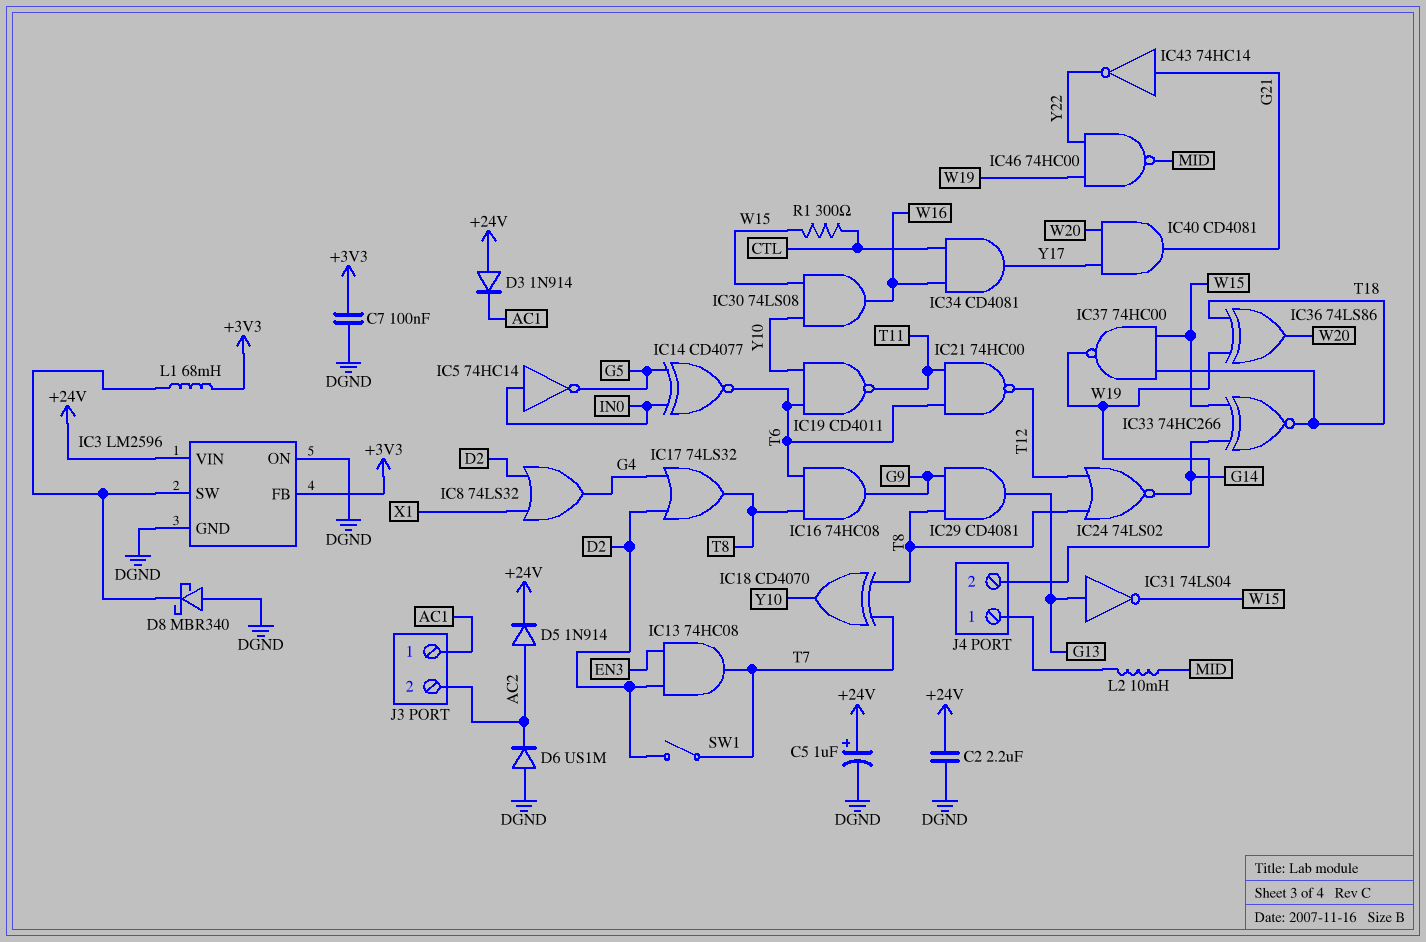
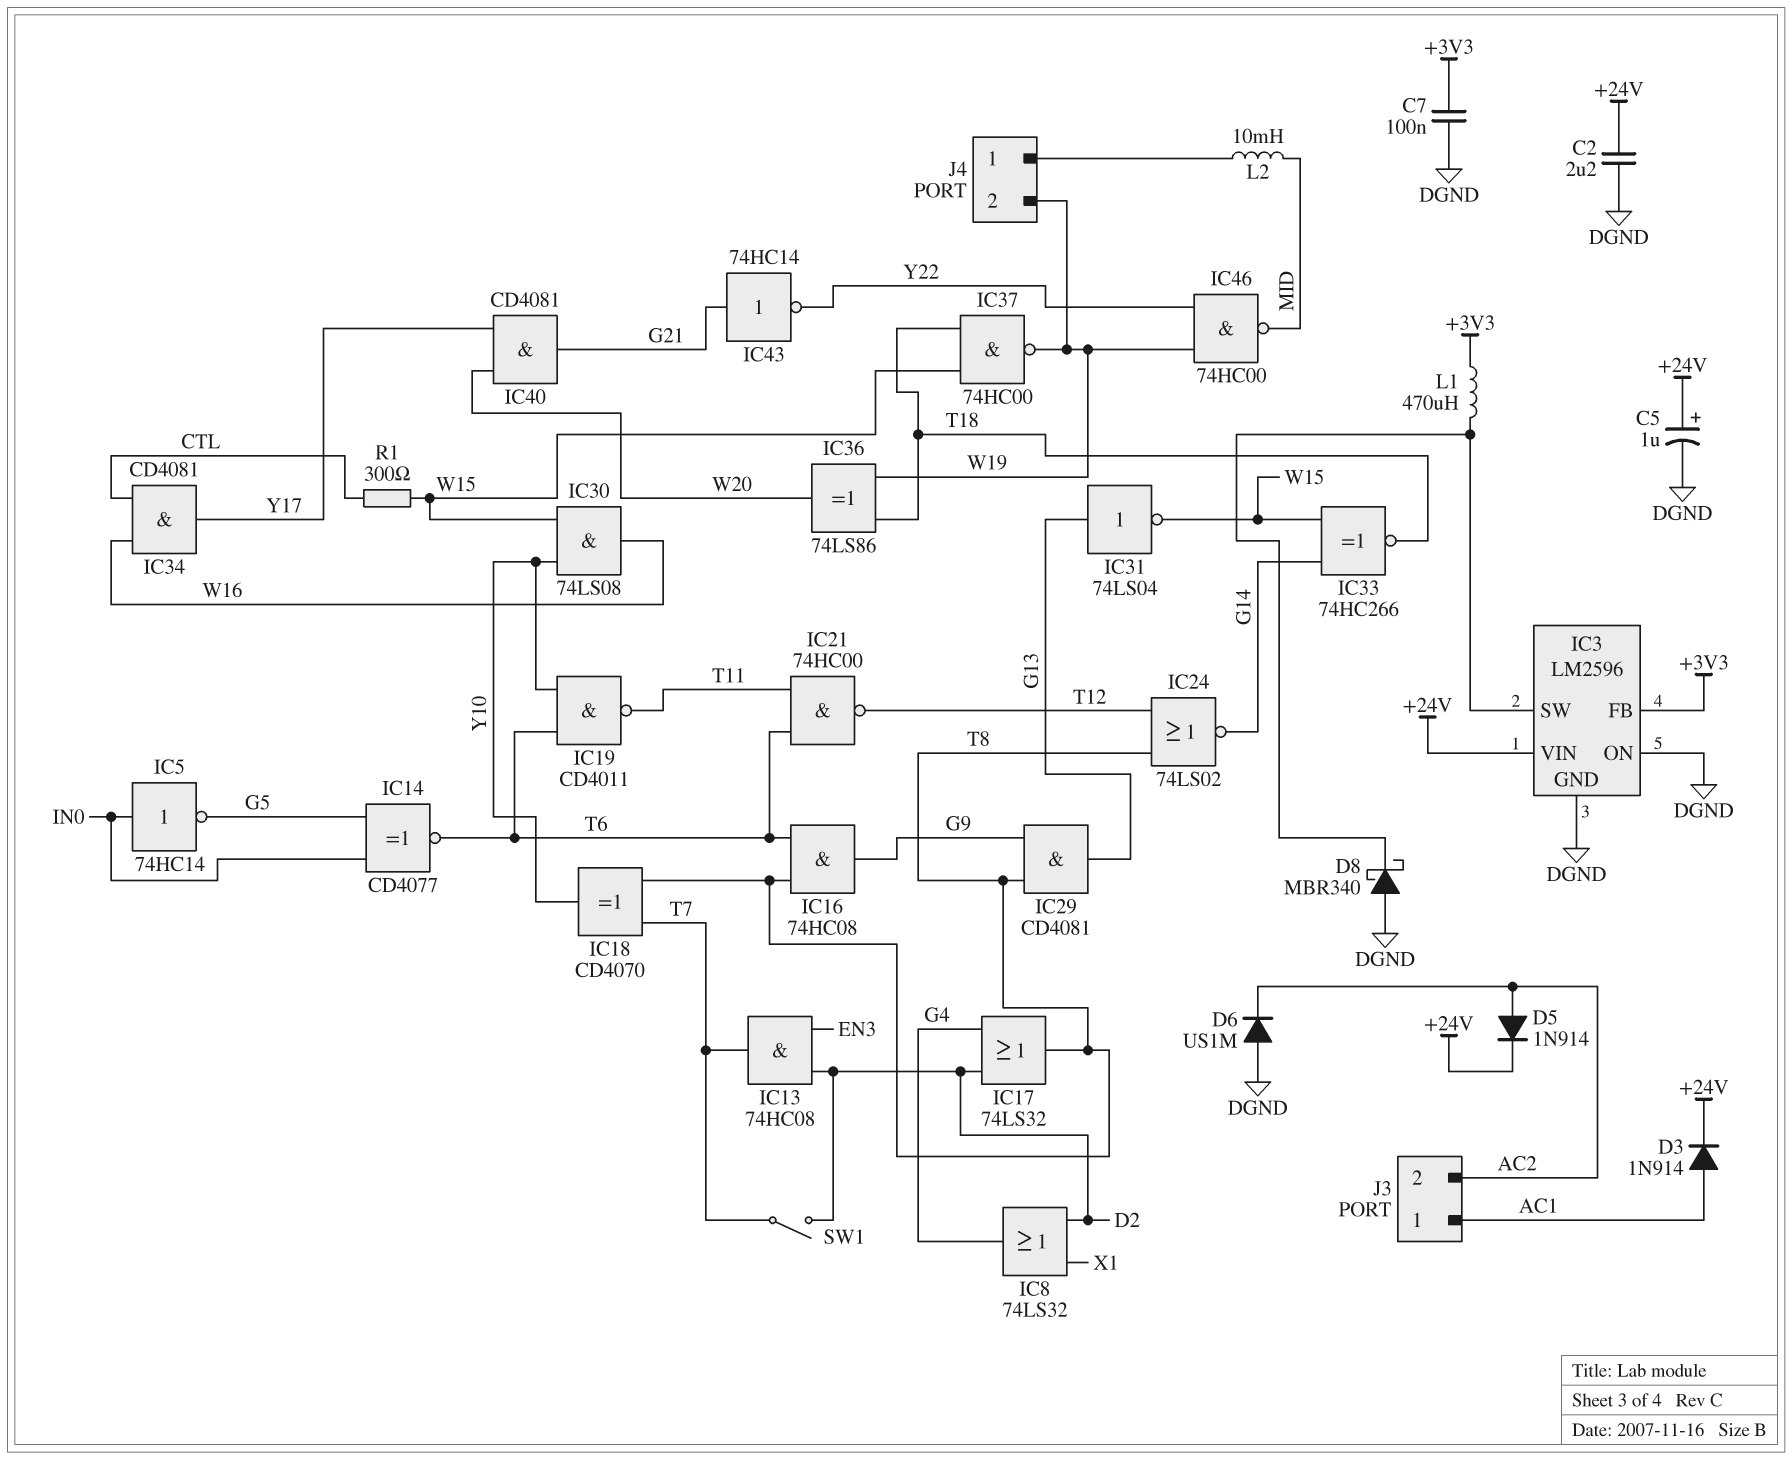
D3: diode 1N914 (A +24V, K AC1) -> diode 1N914 (A AC1, K +24V)
L1: 68mH (+3V3, IC3/SW) -> 470uH (+3V3, IC3/SW)

